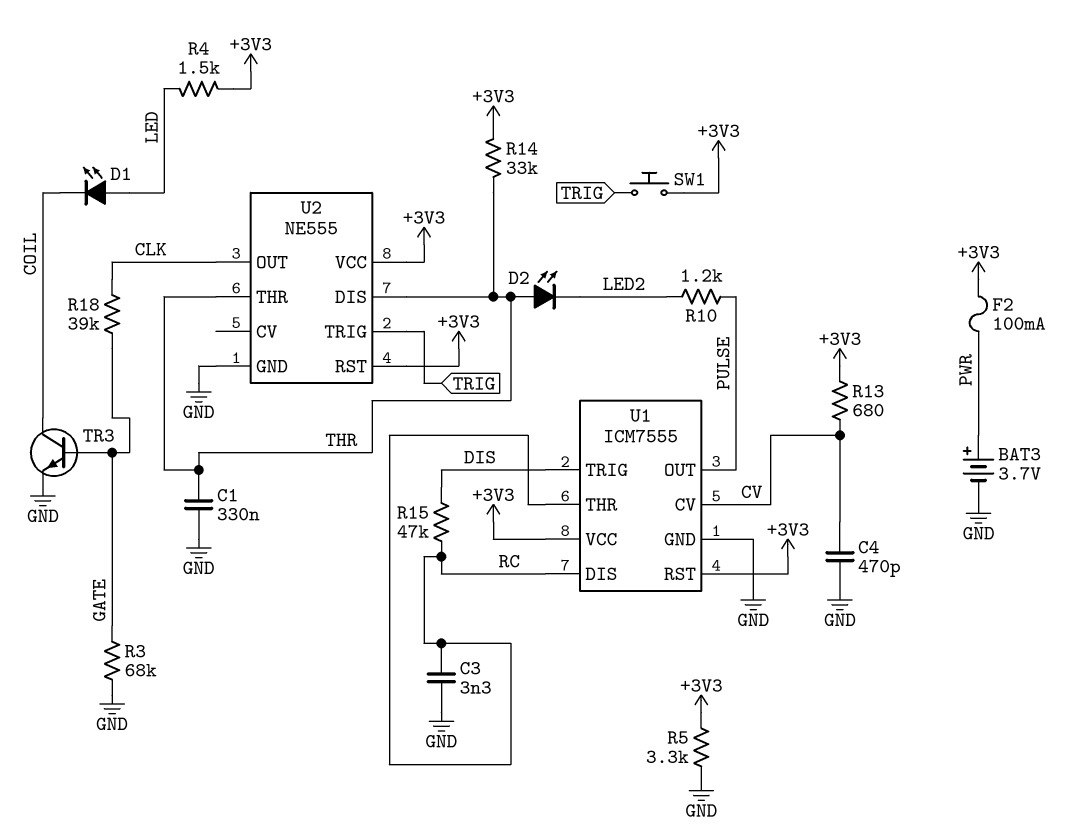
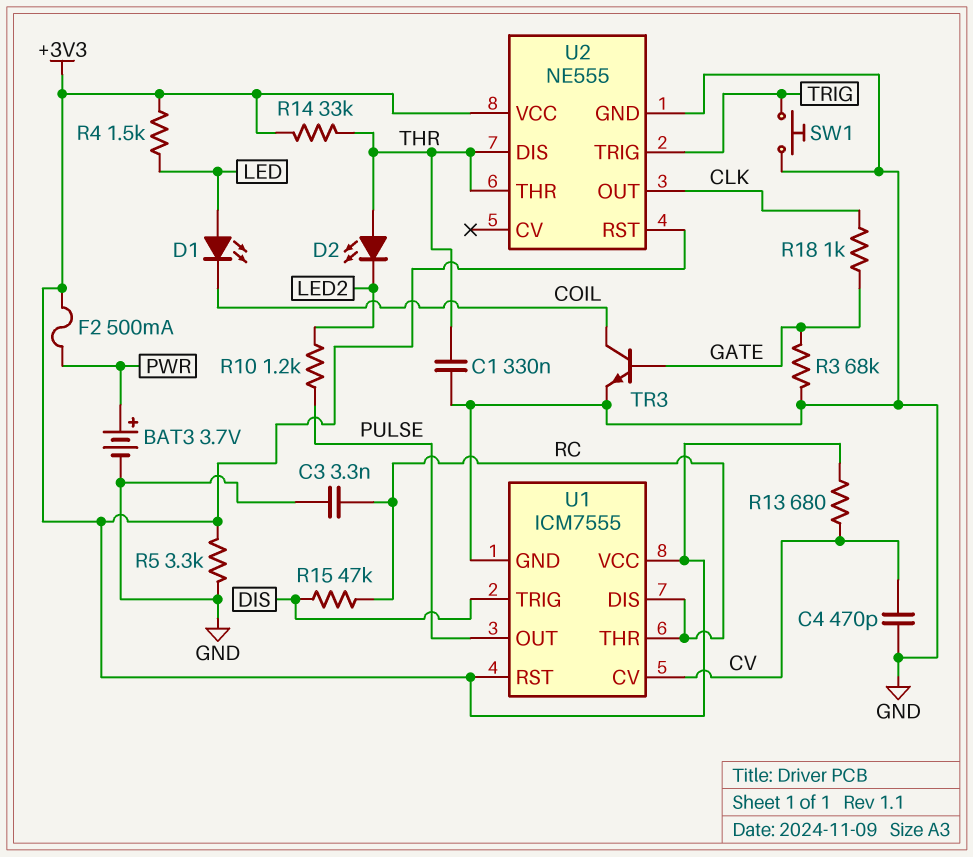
F2: 100mA (+3V3, PWR) -> 500mA (+3V3, PWR)
R18: 39k (CLK, GATE) -> 1k (CLK, GATE)
SW1: button (+3V3, TRIG) -> button (GND, TRIG)

